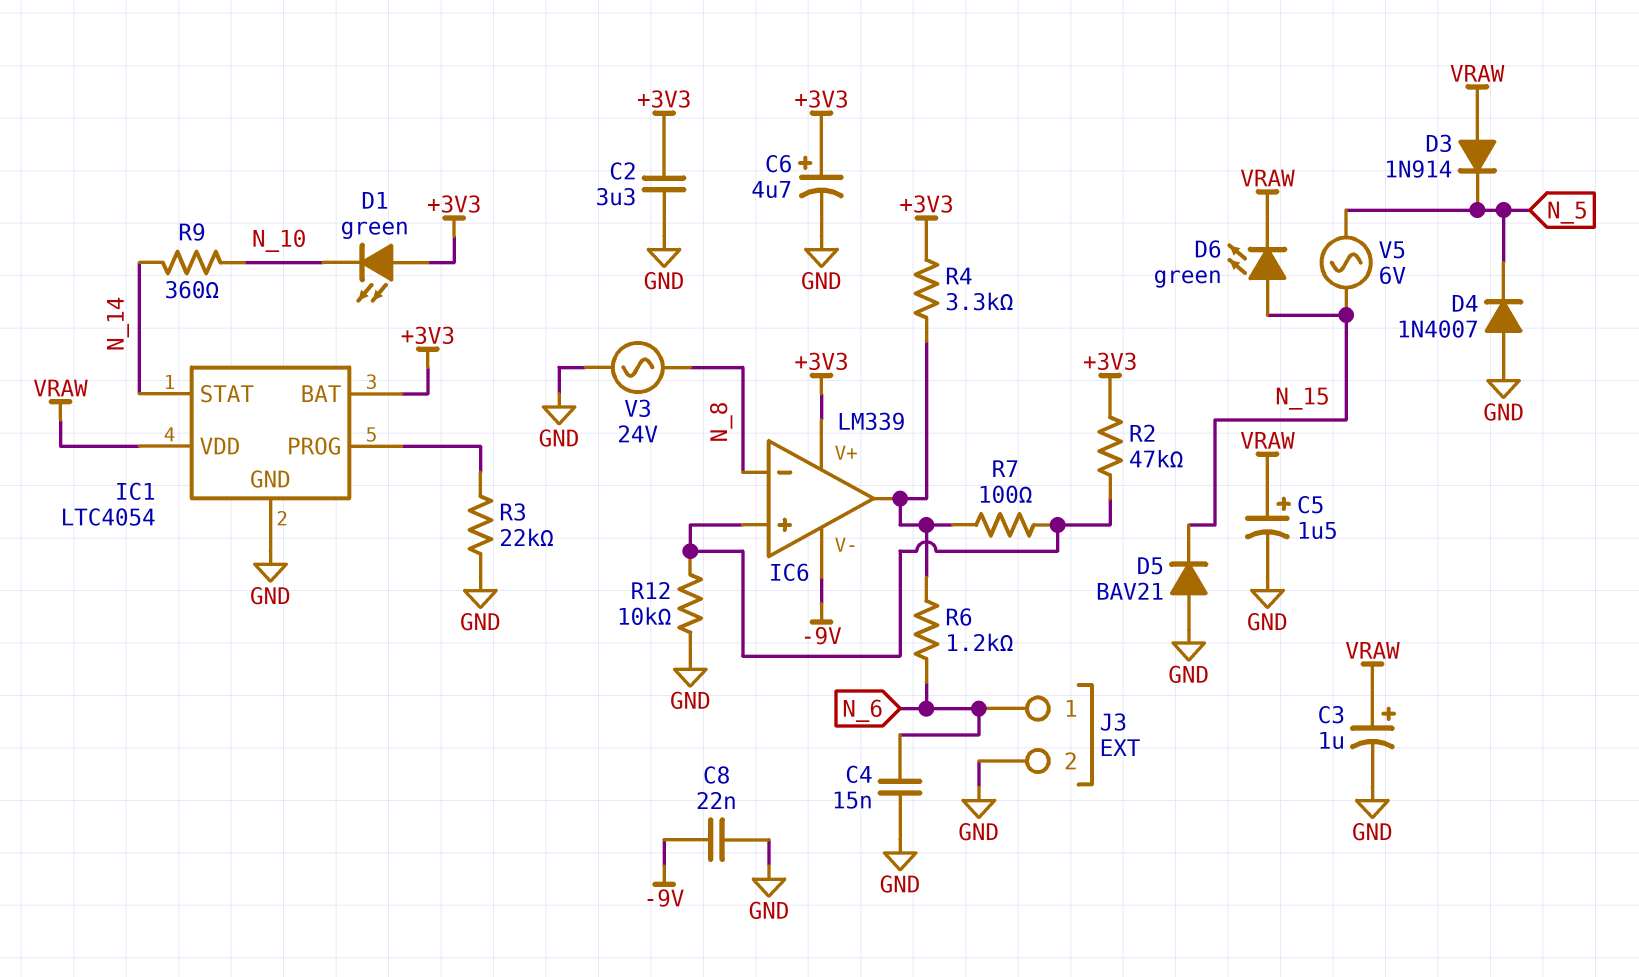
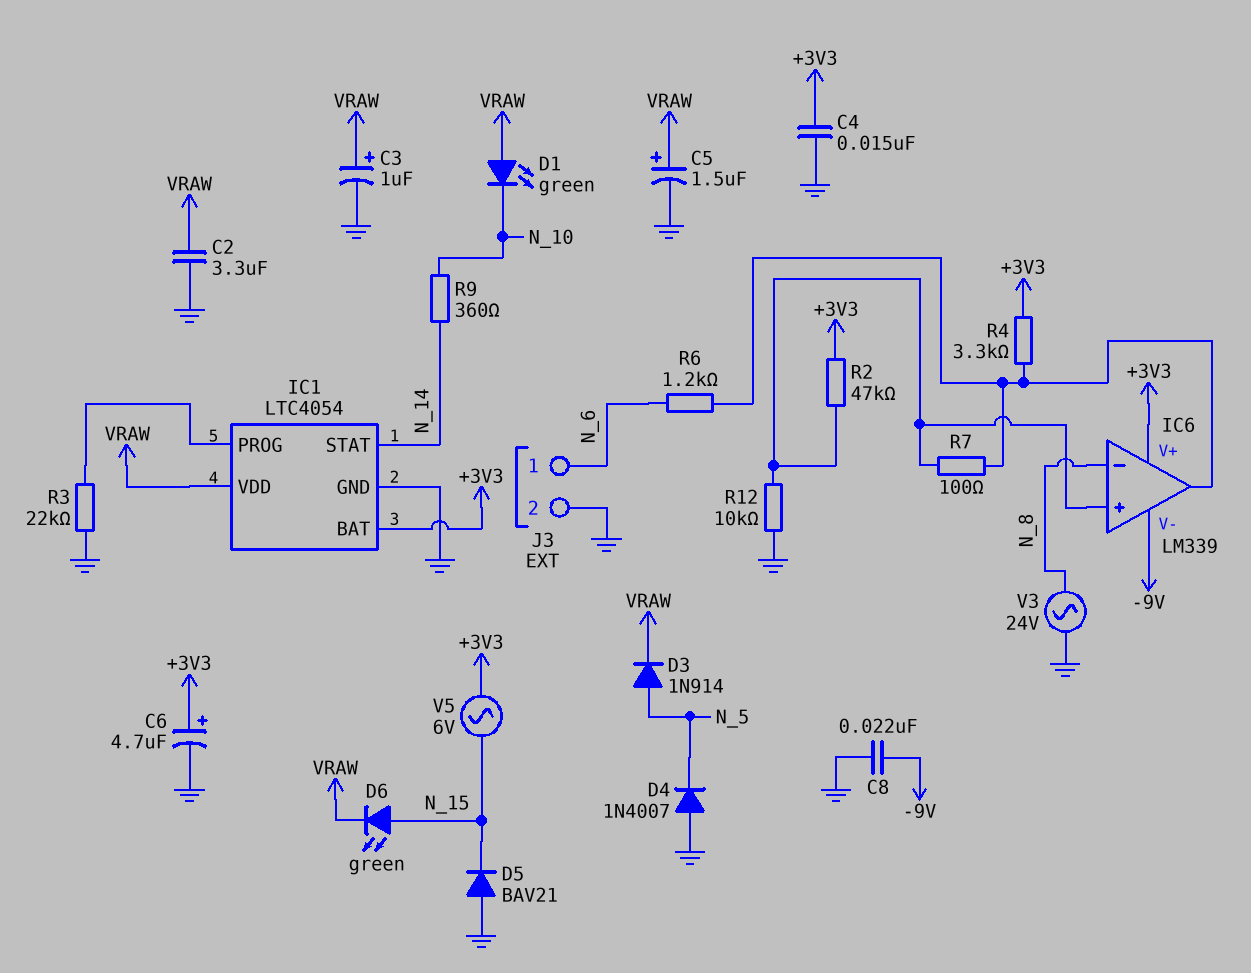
C2: 3.3uF (+3V3, GND) -> 3.3uF (GND, VRAW)
C4: 15nF (GND, N_6) -> 15nF (+3V3, GND)
D1: LED green (A +3V3, K N_10) -> LED green (A VRAW, K N_10)
D3: diode 1N914 (A VRAW, K N_5) -> diode 1N914 (A N_5, K VRAW)
V5: AC 6V (N_5, N_15) -> AC 6V (+3V3, N_15)

